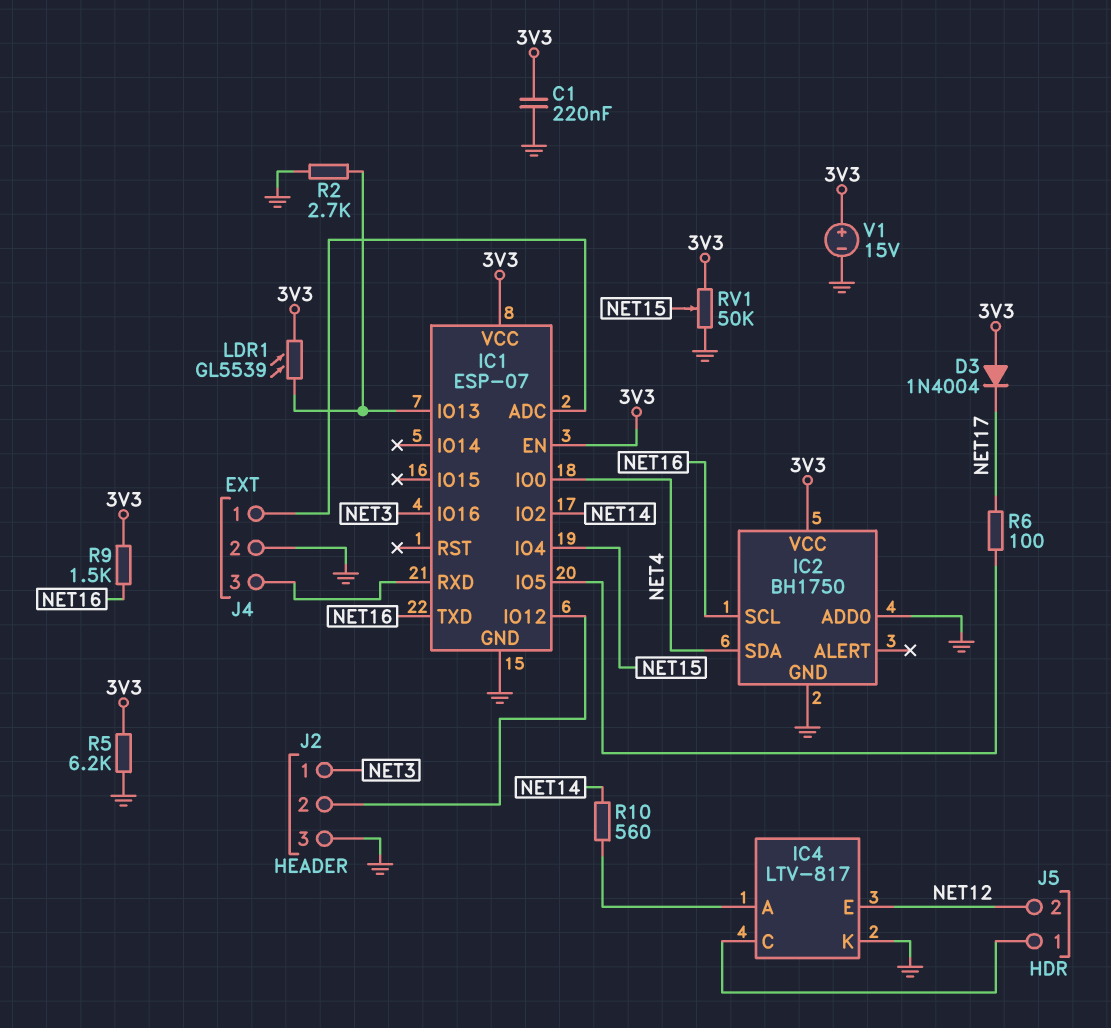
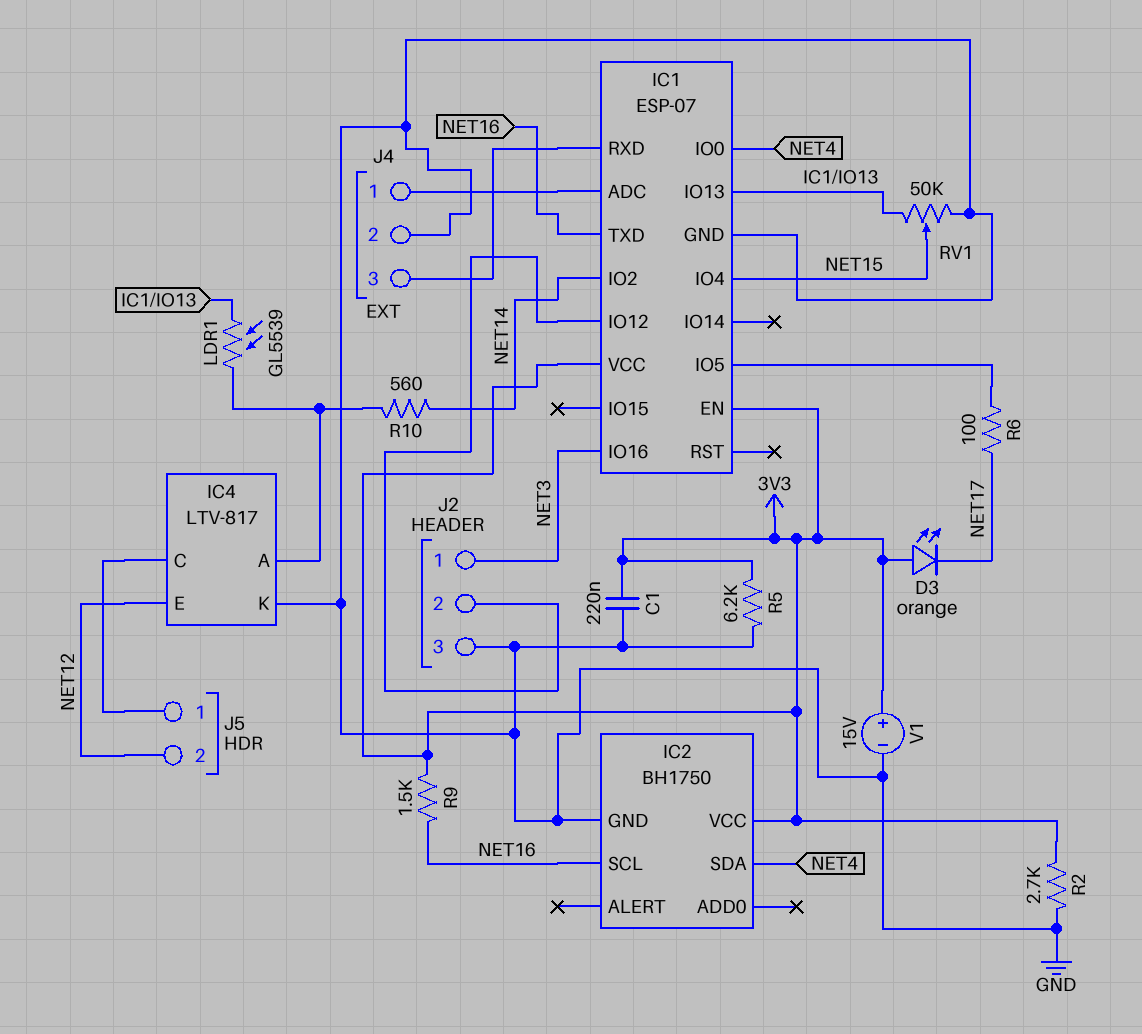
D3: diode 1N4004 (A 3V3, K NET17) -> LED orange (A 3V3, K NET17)
IC2 pin ADD0: GND -> none
LDR1: GL5539 (3V3, IC1/IO13) -> GL5539 (IC1/IO13, IC4/A)
R2: 2.7k (GND, IC1/IO13) -> 2.7k (3V3, GND)
RV1: 50k (3V3, GND, wiper NET15) -> 50k (GND, IC1/IO13, wiper NET15)

